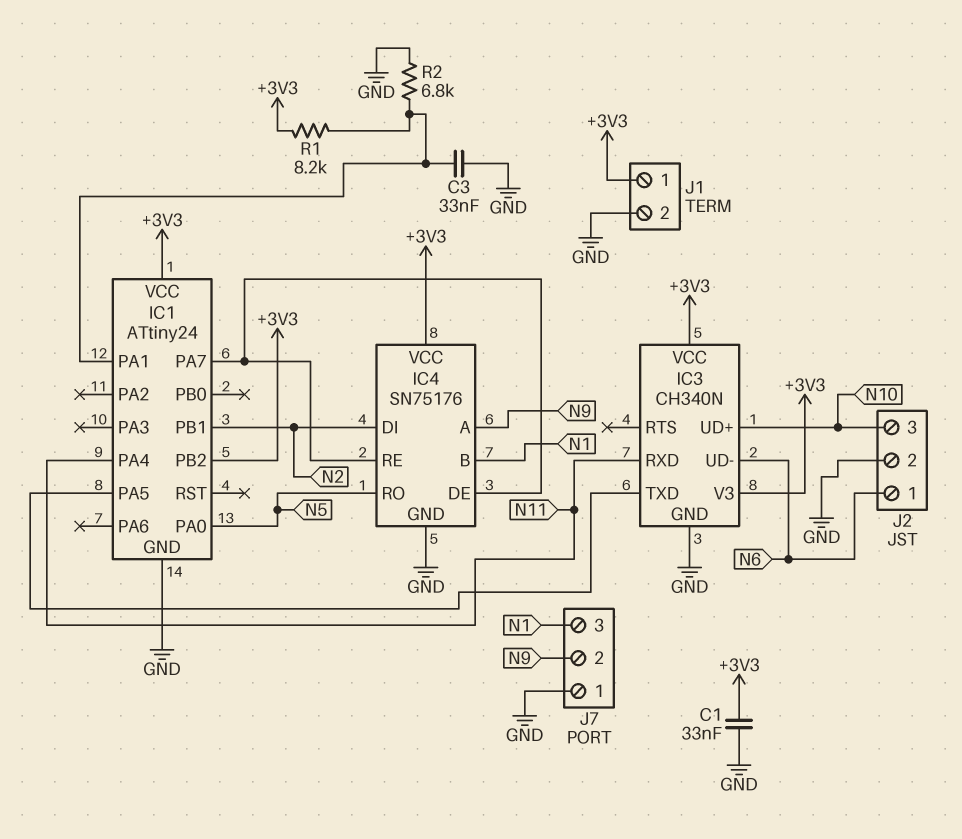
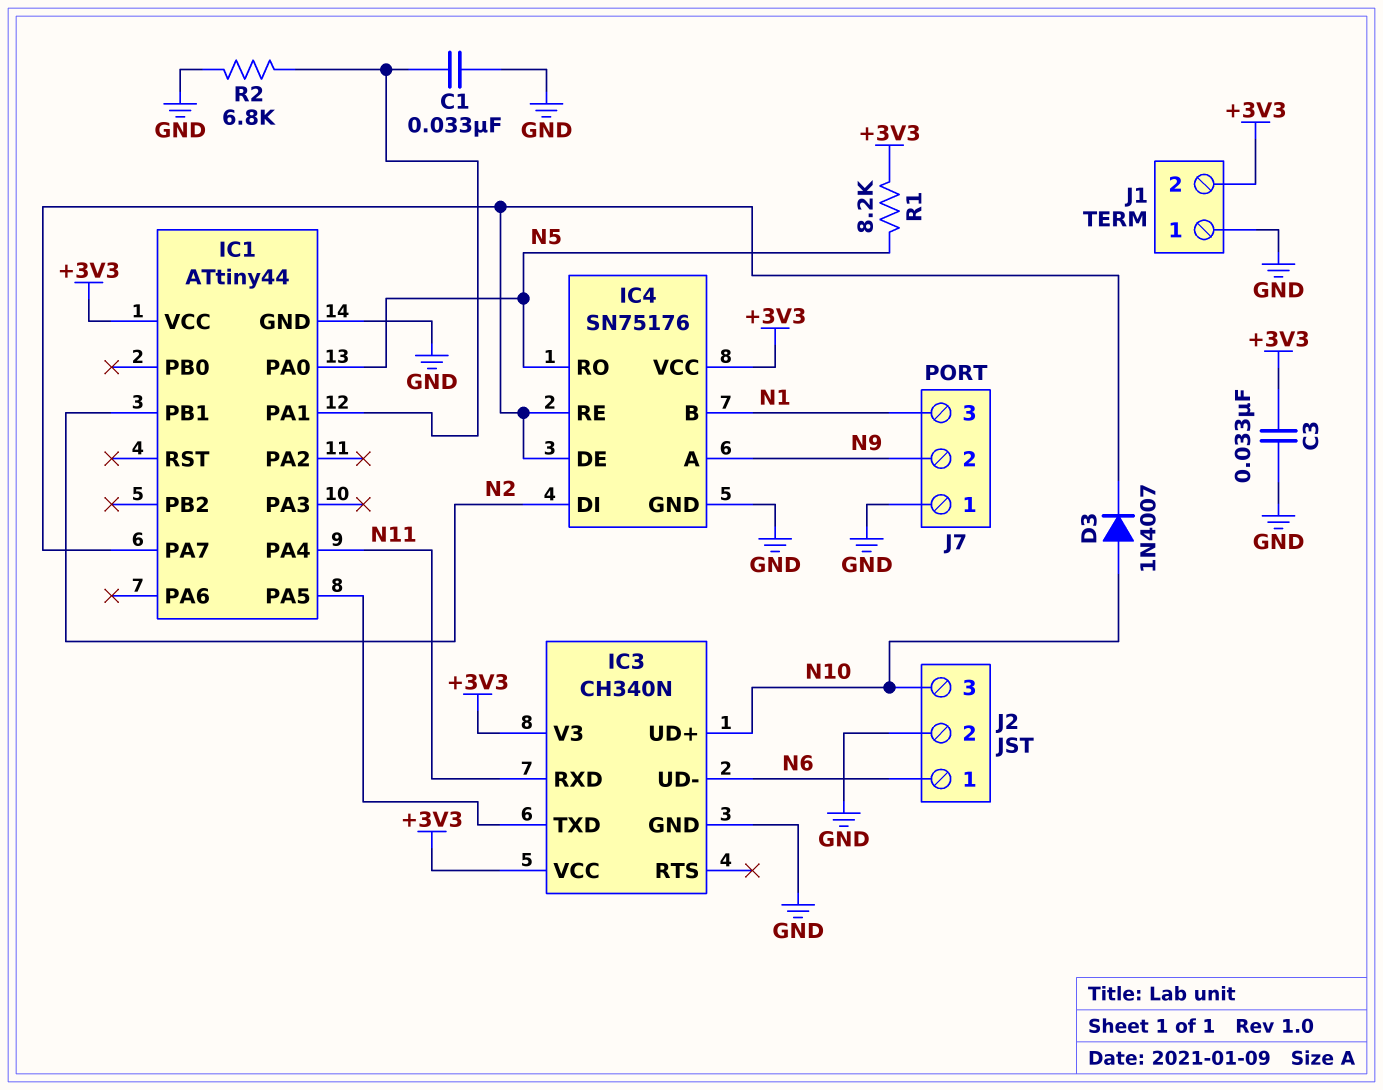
C1: 33nF (+3V3, GND) -> 33nF (GND, IC1/PA1)
C3: 33nF (GND, IC1/PA1) -> 33nF (+3V3, GND)
D3: none -> diode 1N4007 (A N10, K IC1/PA7)
IC1: ATtiny24 -> ATtiny44
IC1 pin PB2: +3V3 -> none
J1 pin 1: +3V3 -> GND
J1 pin 2: GND -> +3V3
R1: 8.2k (+3V3, IC1/PA1) -> 8.2k (+3V3, N5)

